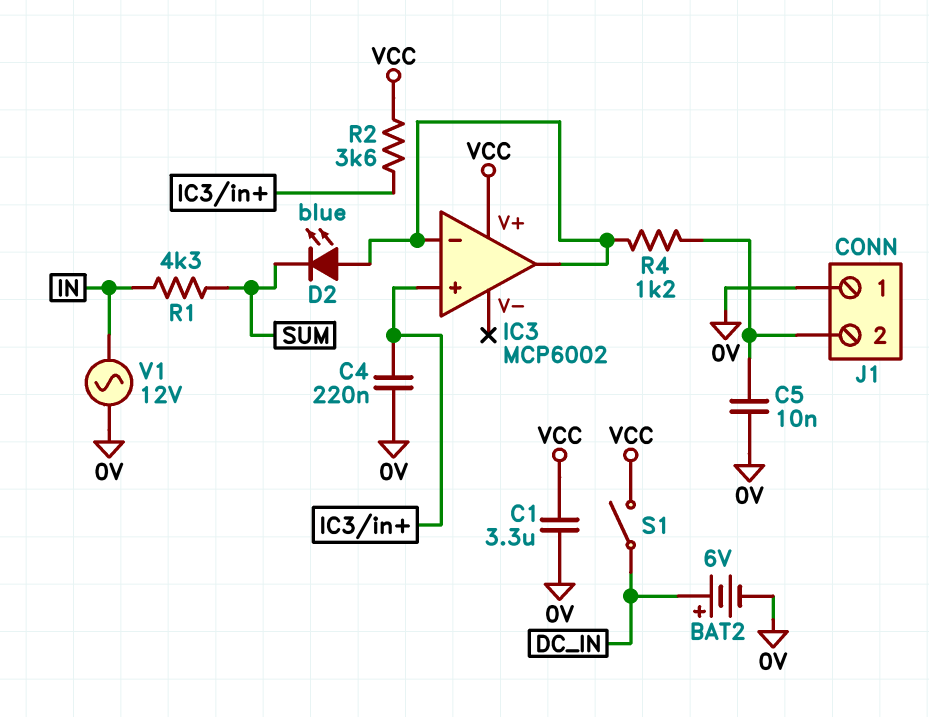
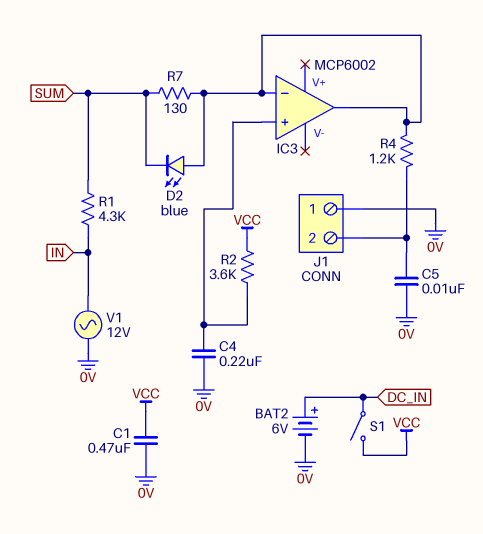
C1: 3.3uF (0V, VCC) -> 470nF (0V, VCC)
IC3 pin V+: VCC -> none
R7: none -> 130 (IC3/in-, SUM)

